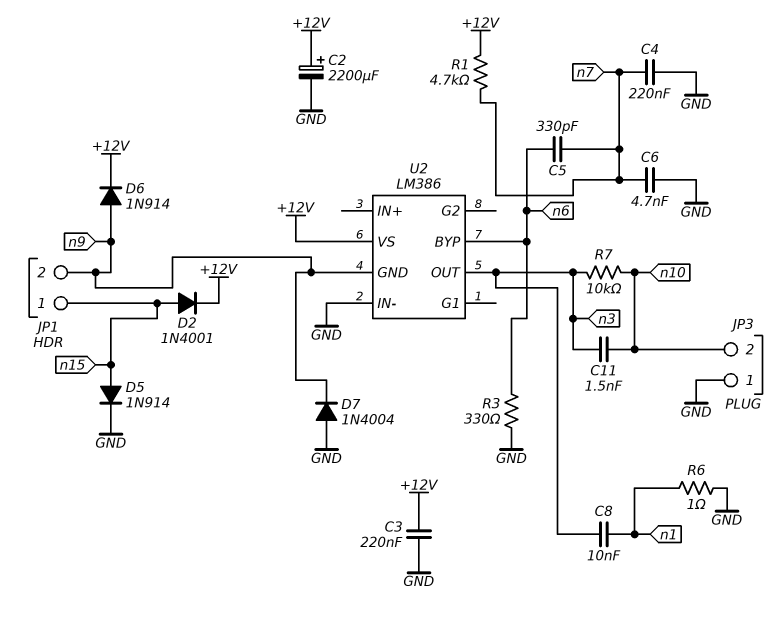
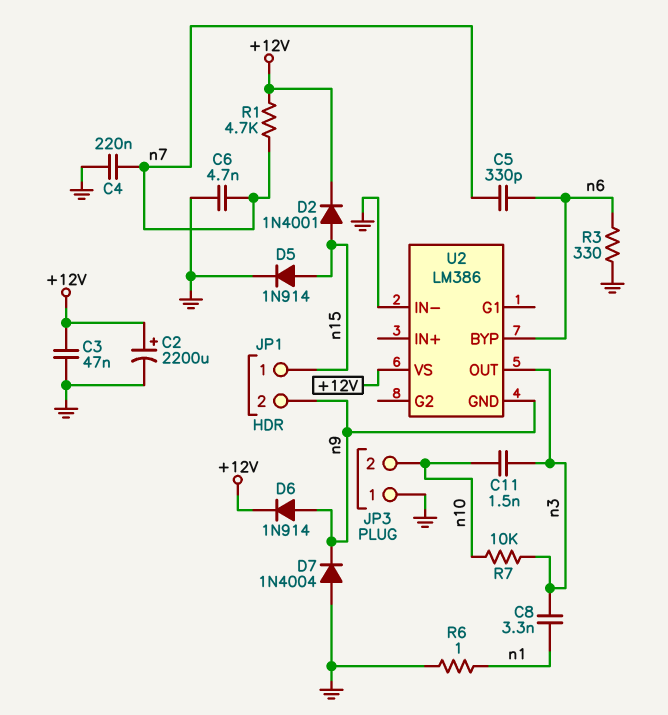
C3: 220nF (+12V, GND) -> 47nF (+12V, GND)
C8: 10nF (n1, n3) -> 3.3nF (n1, n3)

